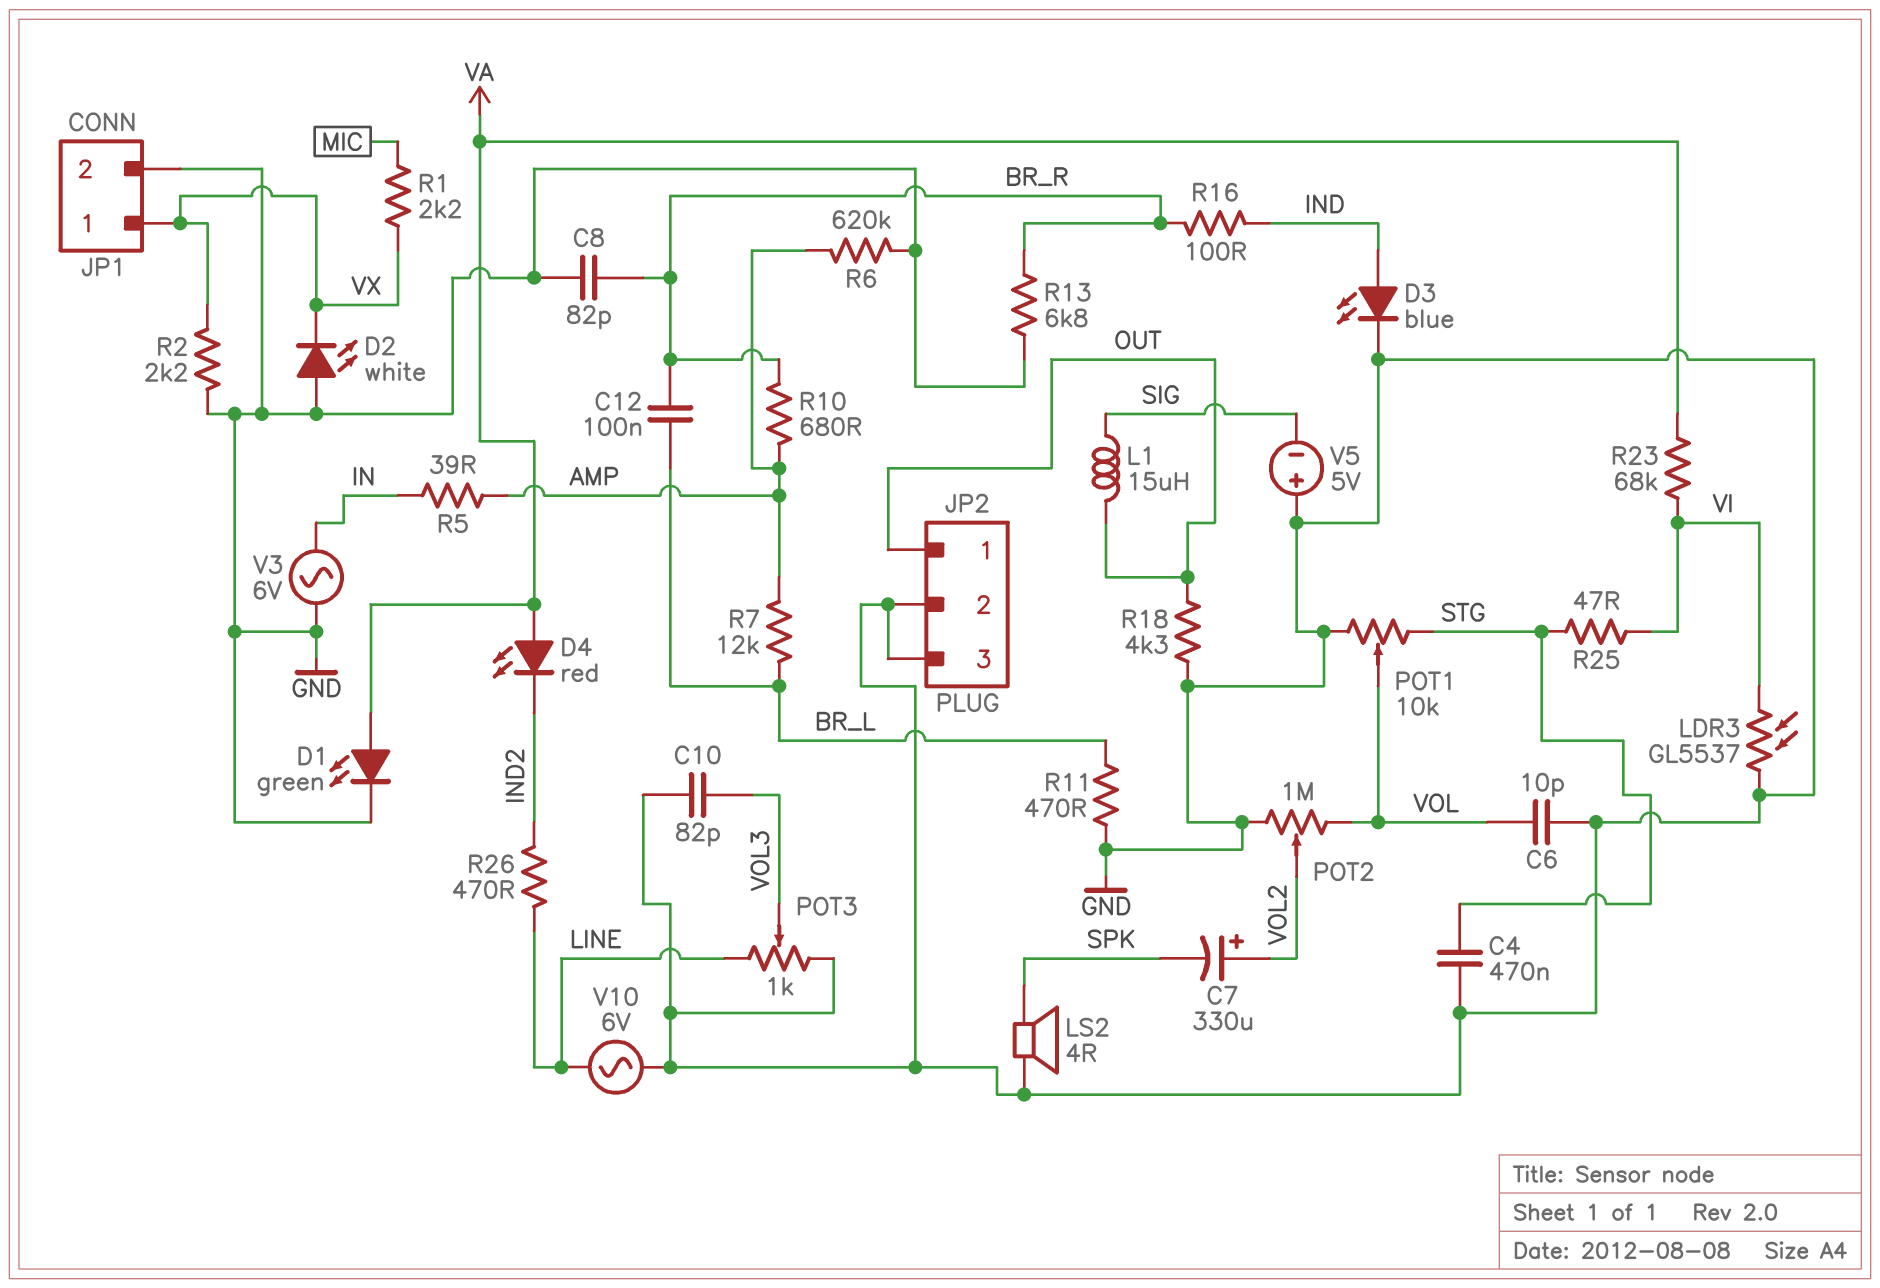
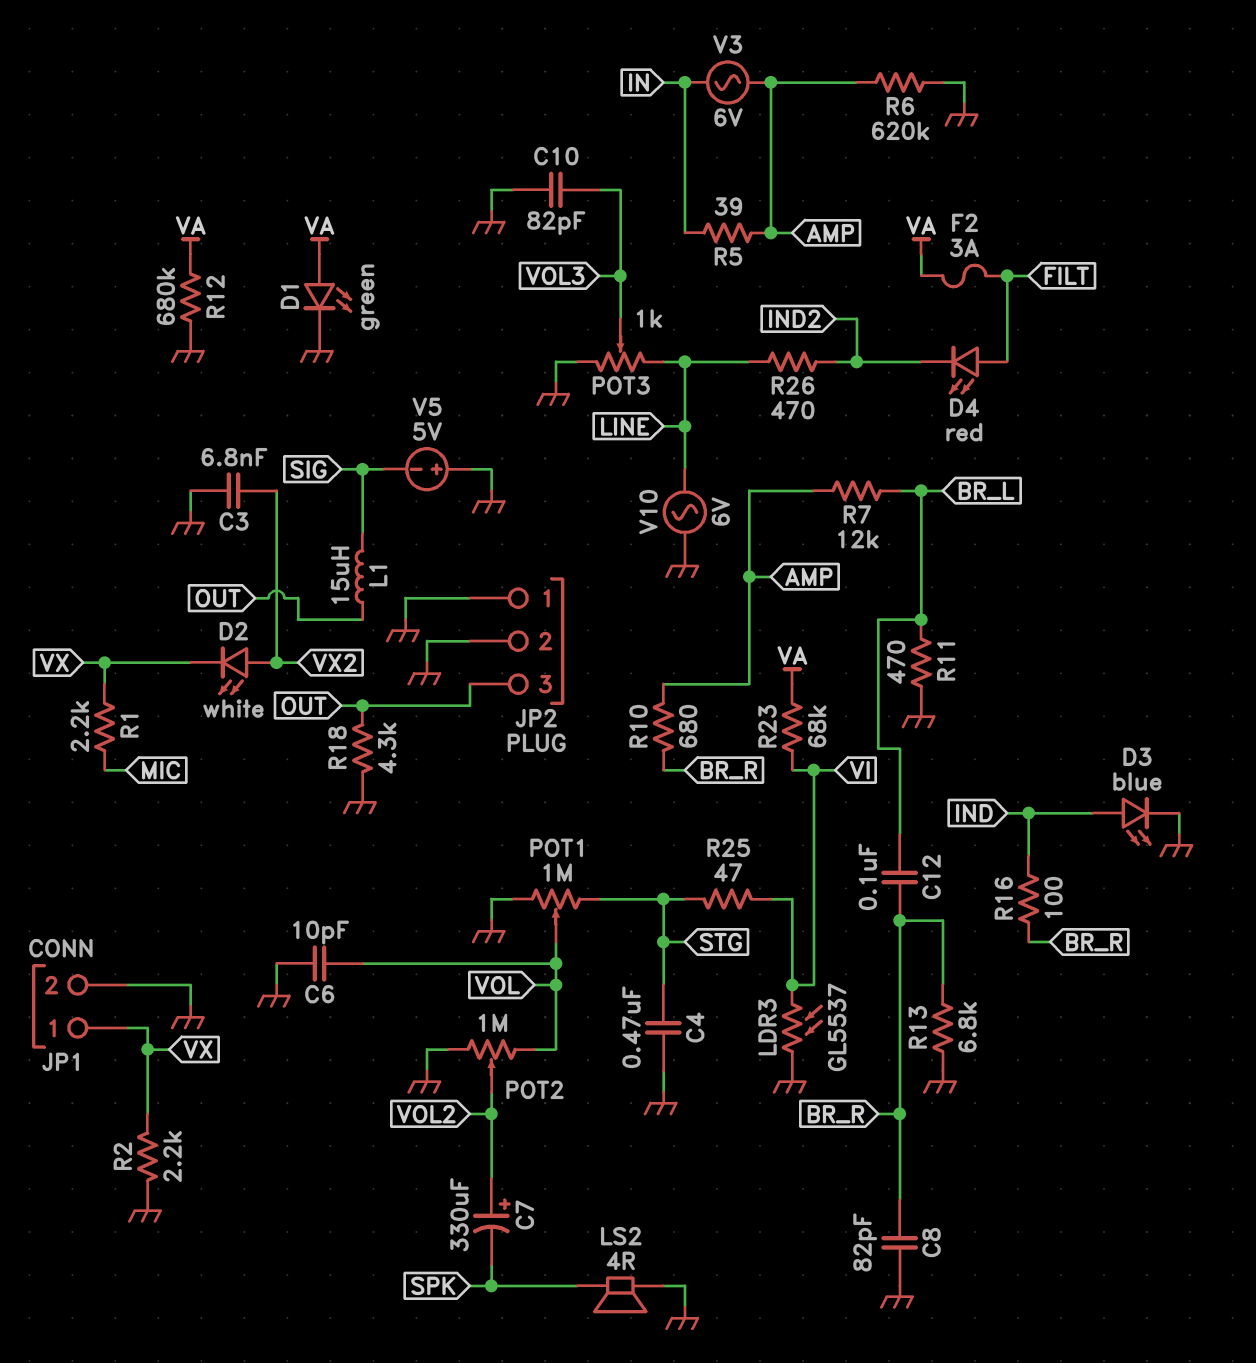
C3: none -> 6.8nF (GND, VX2)
D2: LED white (A GND, K VX) -> LED white (A VX2, K VX)
D4: LED red (A VA, K IND2) -> LED red (A FILT, K IND2)
F2: none -> 3A (FILT, VA)
JP2 pin 1: OUT -> GND
JP2 pin 3: GND -> OUT
POT1: 10k (GND, STG, wiper VOL) -> 1M (GND, STG, wiper VOL)
R12: none -> 680k (GND, VA)
V3: AC 6V (GND, IN) -> AC 6V (AMP, IN)

